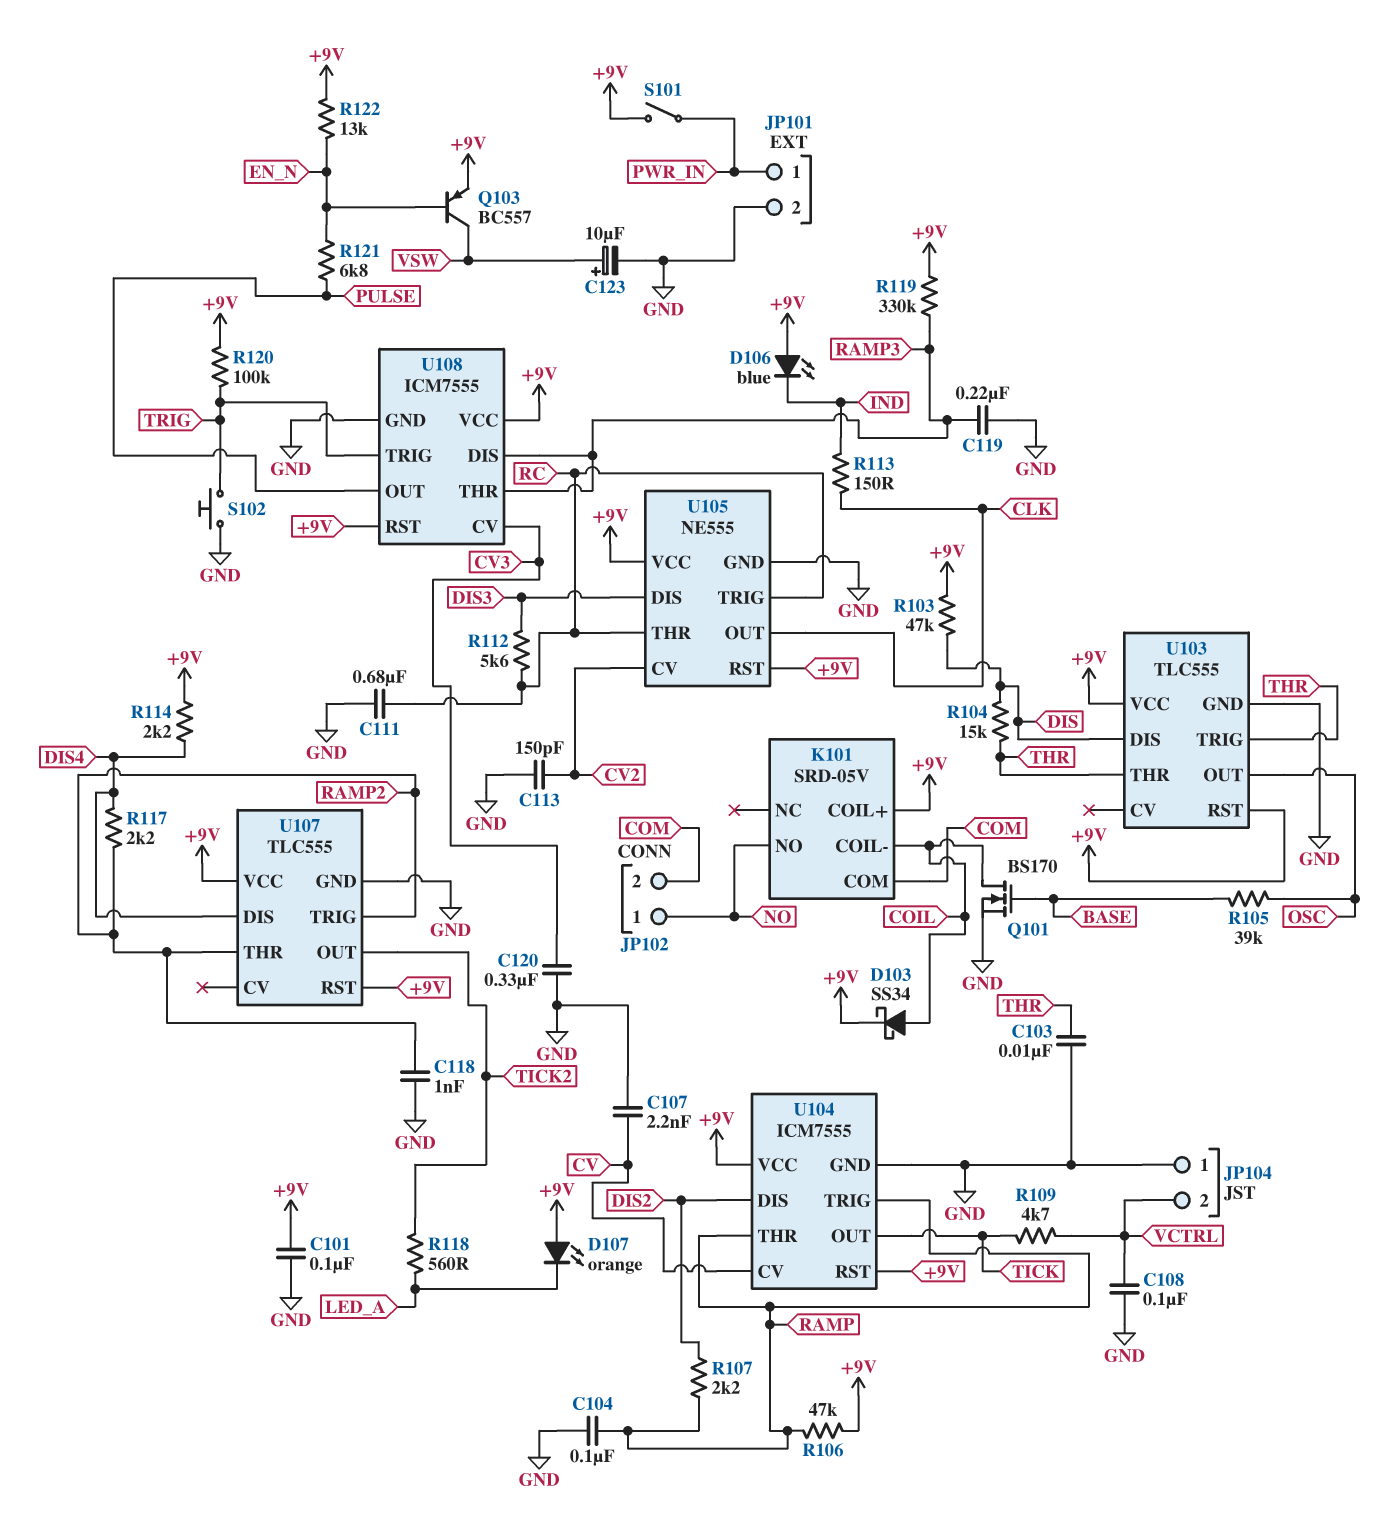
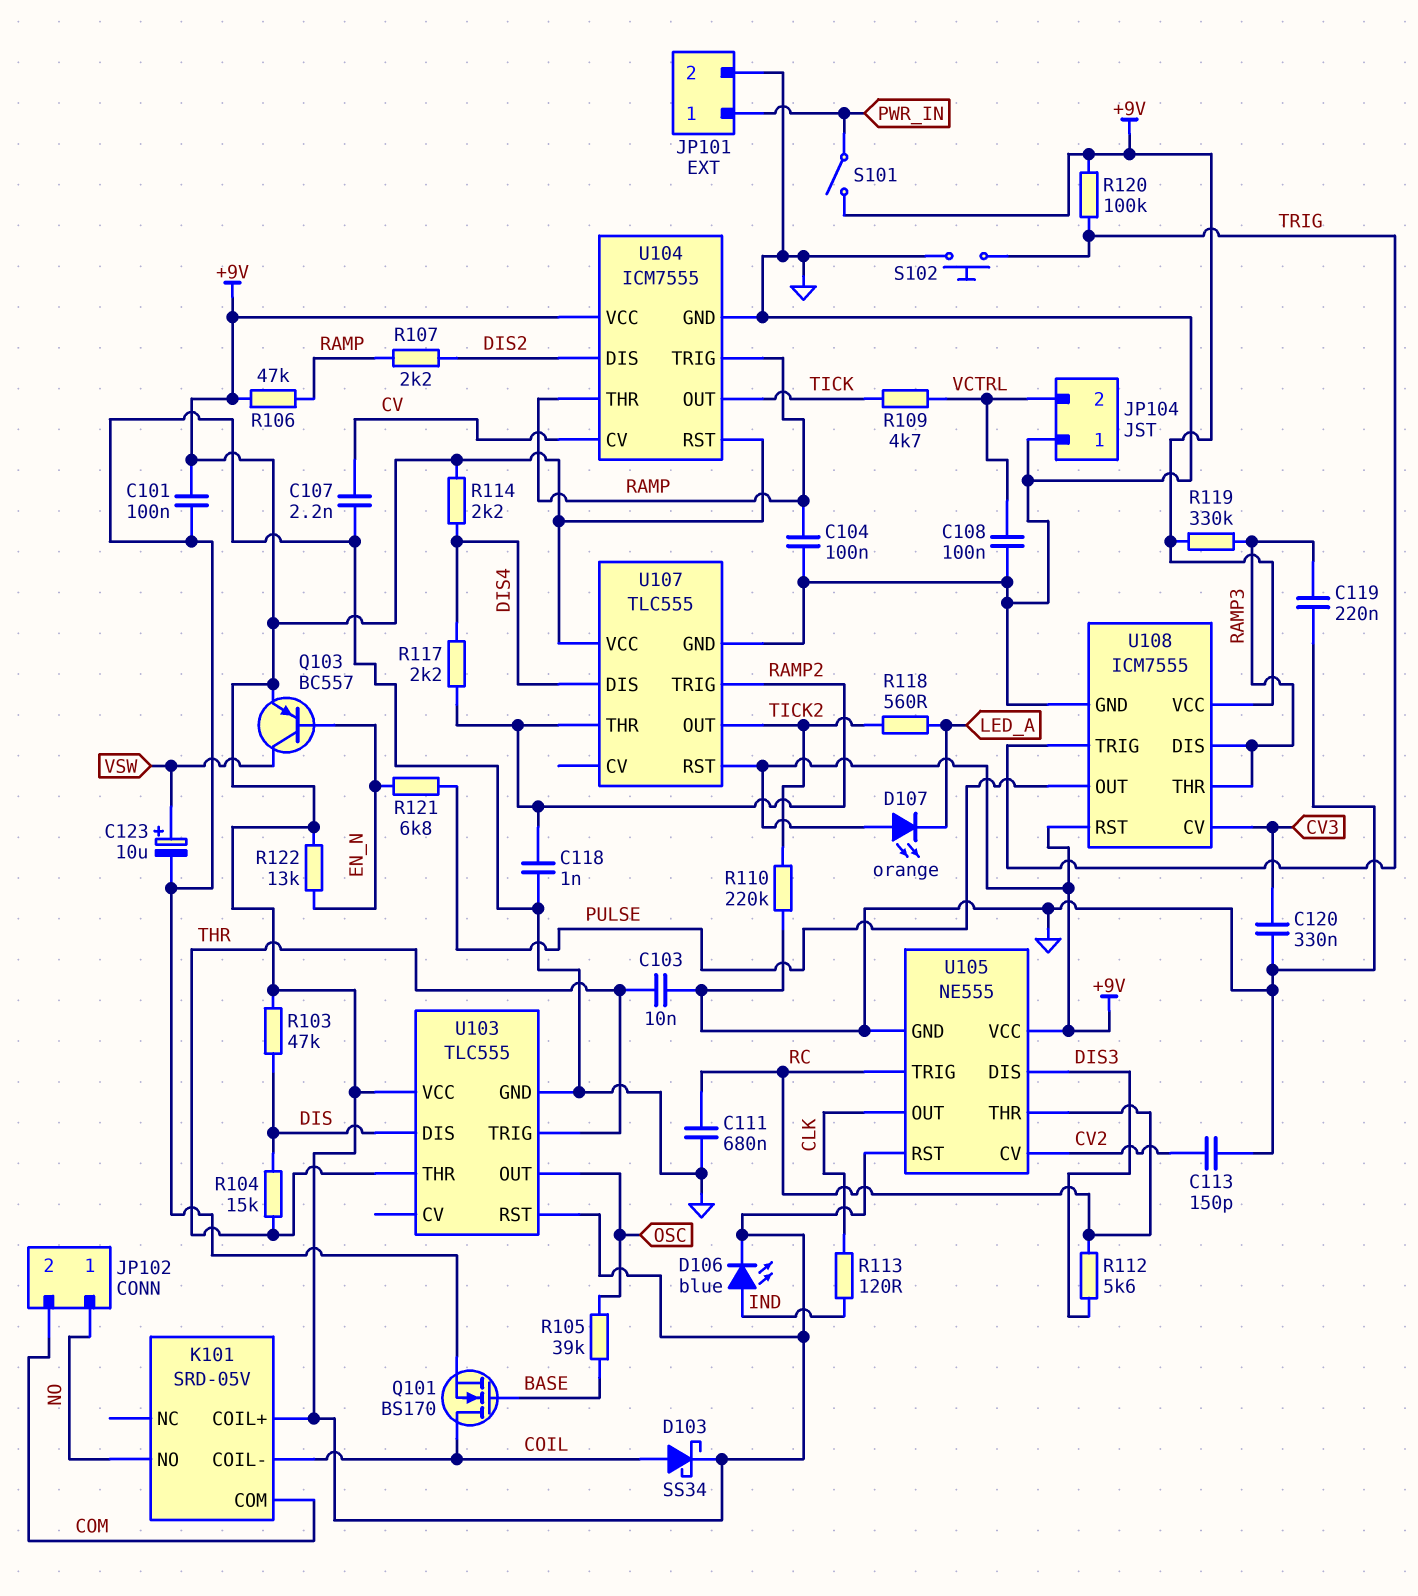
D106: LED blue (A +9V, K IND) -> LED blue (A IND, K +9V)
R110: none -> 220k (GND, TICK2)
R113: 150 (CLK, IND) -> 120 (CLK, IND)

